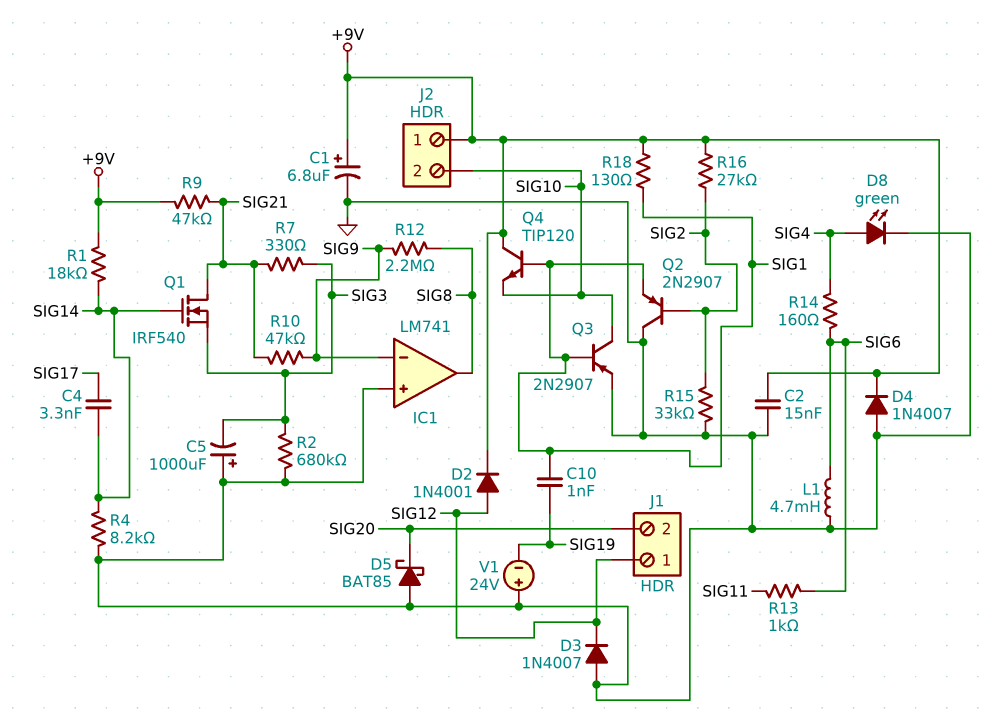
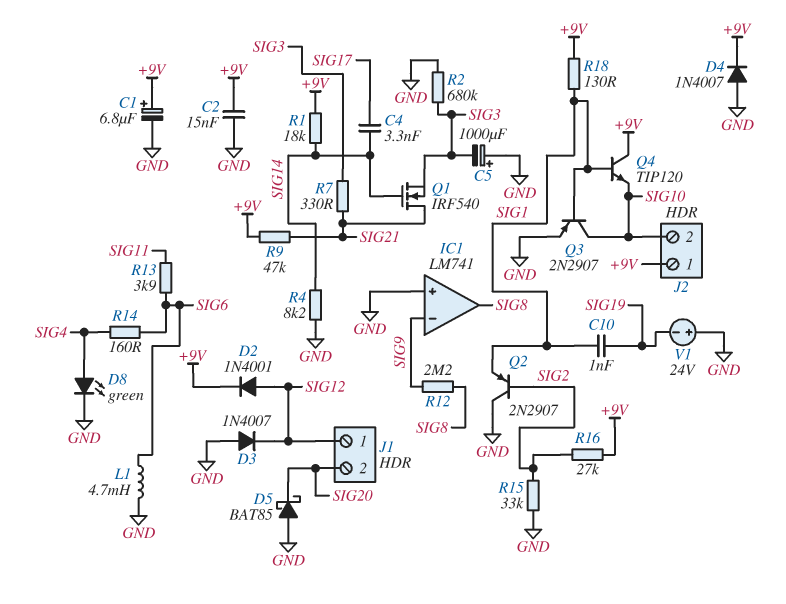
R10: 47k (SIG9, SIG21) -> none
R13: 1k (SIG6, SIG11) -> 3.9k (SIG6, SIG11)

